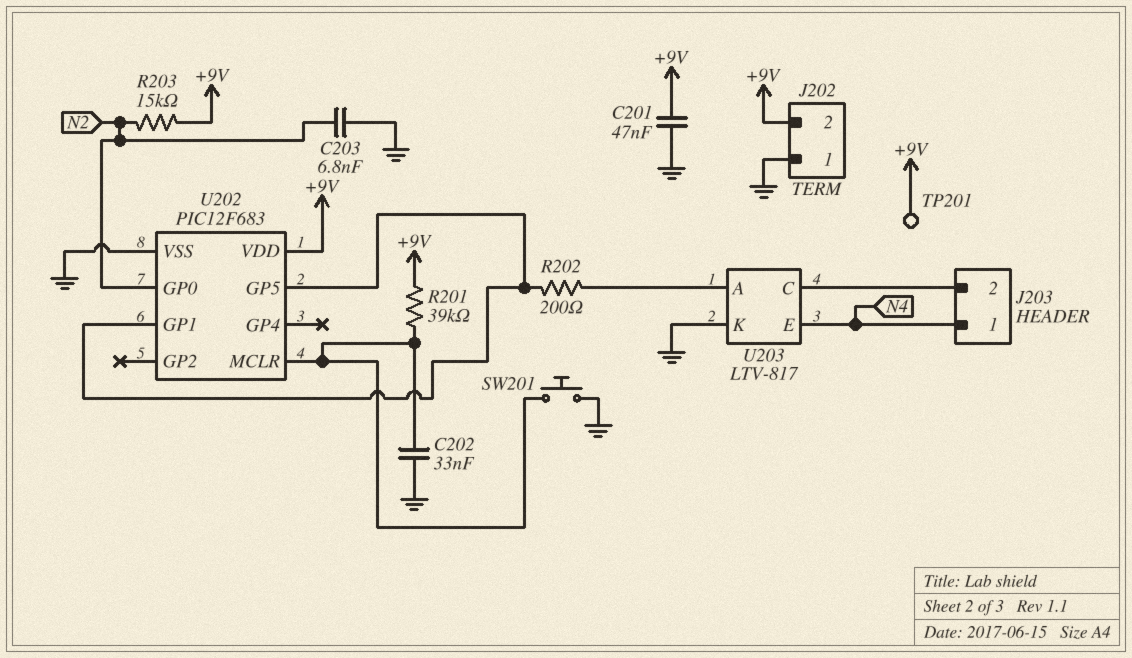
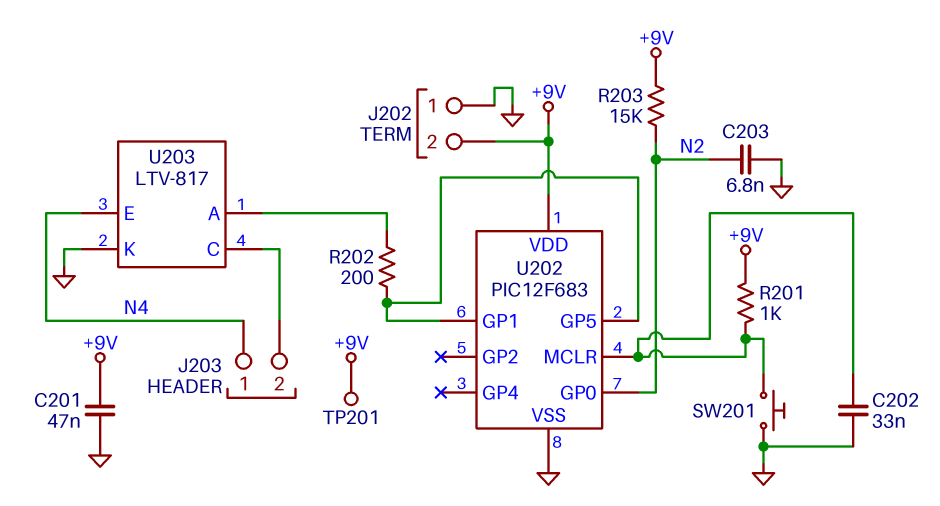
R201: 39k (+9V, U202/MCLR) -> 1k (+9V, U202/MCLR)

